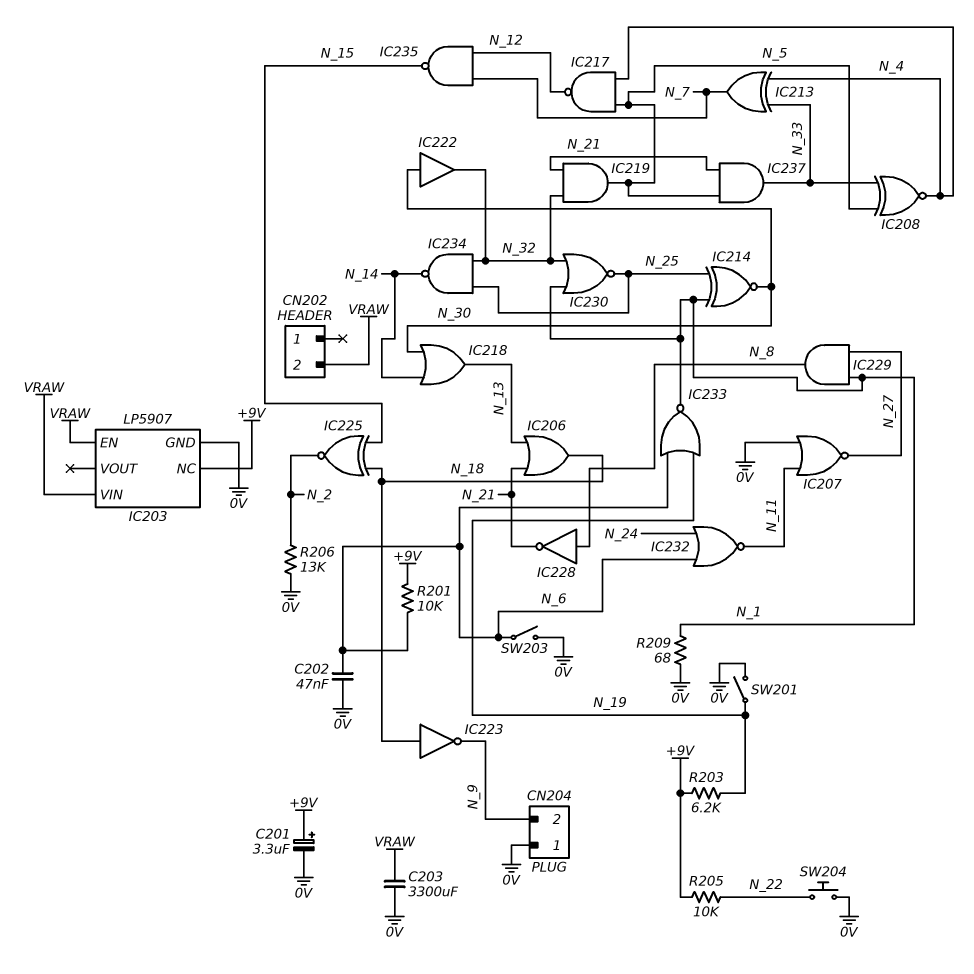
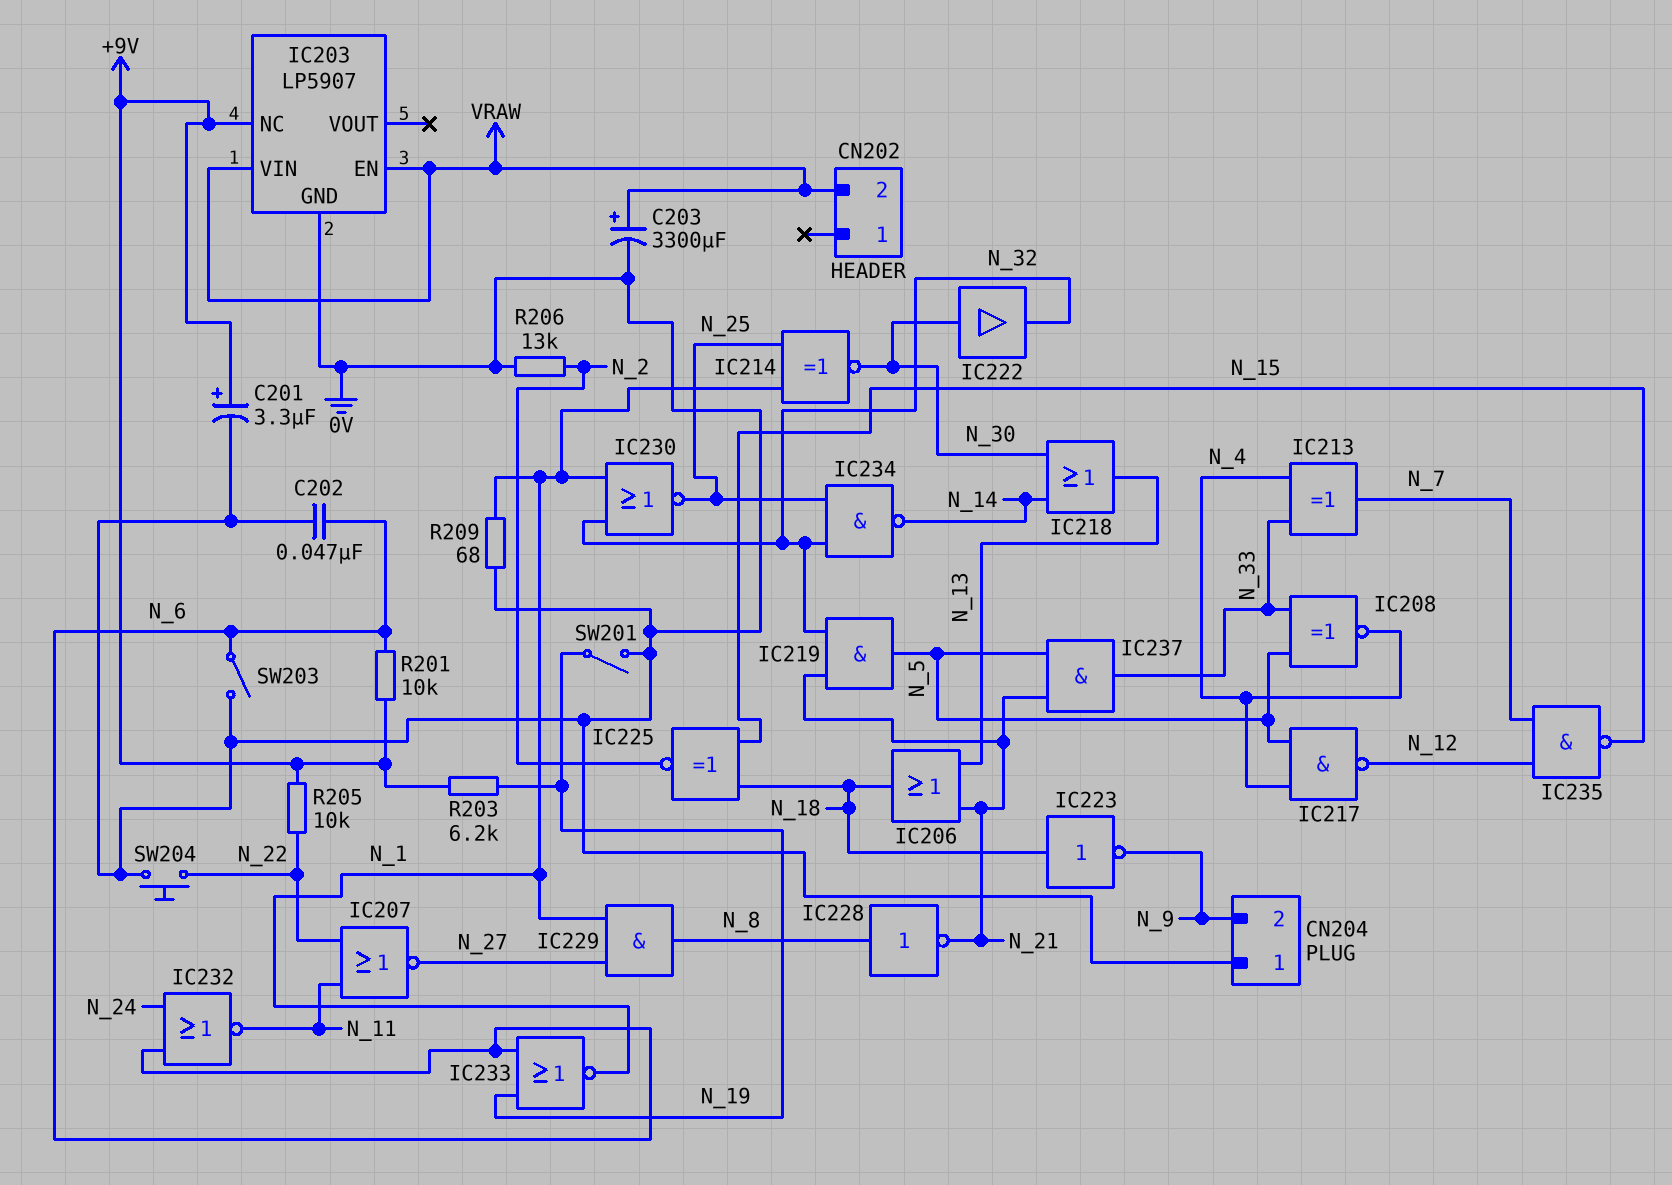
C203: 3300uF (0V, VRAW) -> 3300uF (plus VRAW, minus 0V)
IC207: NOR (in 0V, in N_11, out N_27) -> NOR (in N_11, in N_22, out N_27)

